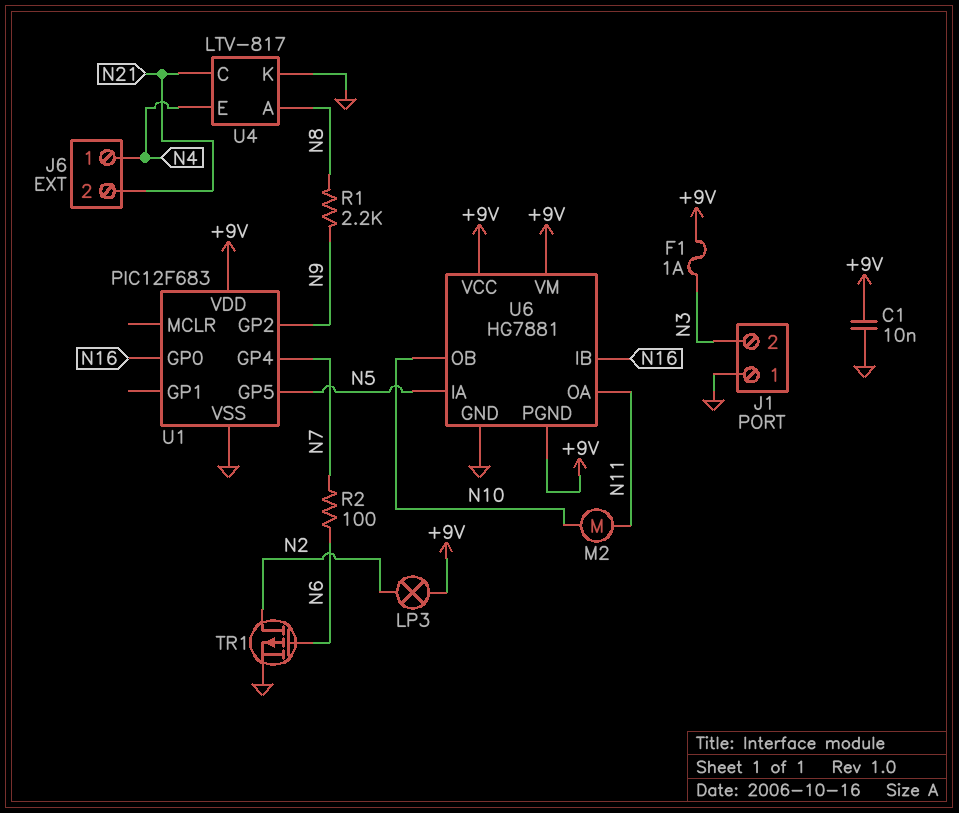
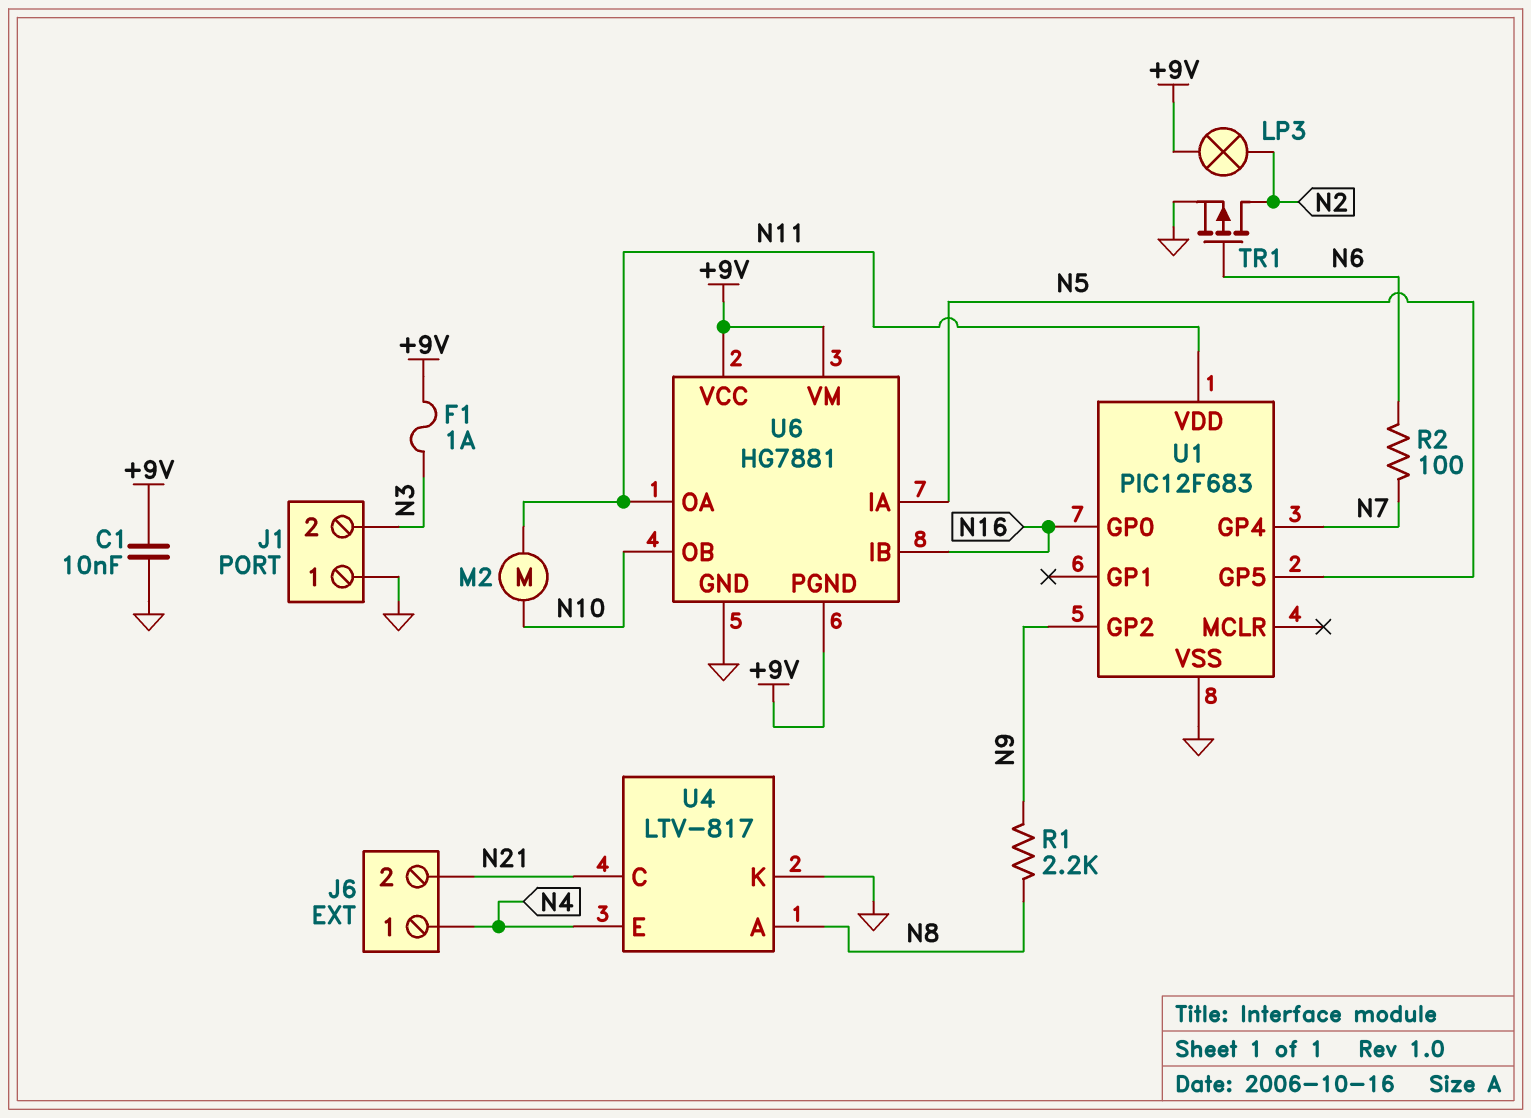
U1 pin VDD: +9V -> N11

